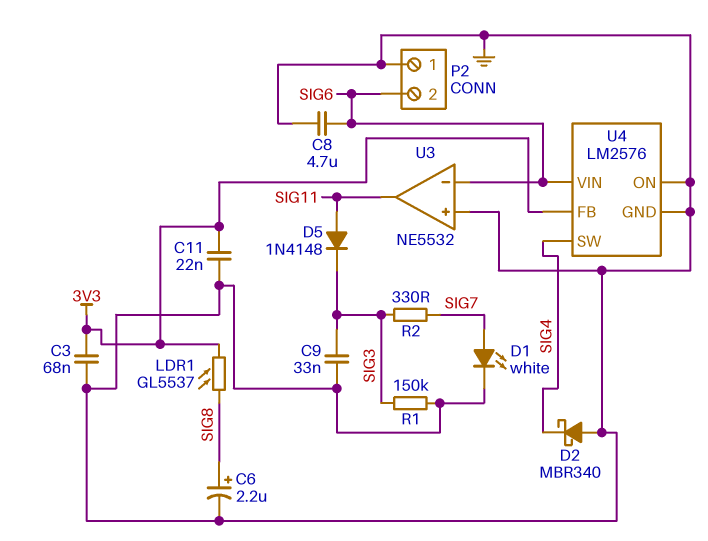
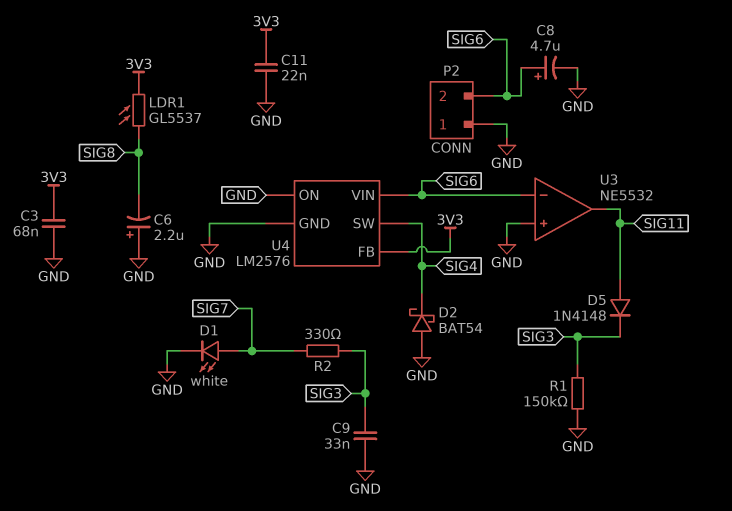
C6: 2.2uF (plus SIG8, minus GND) -> 2.2uF (plus GND, minus SIG8)
C8: 4.7uF (GND, SIG6) -> 4.7uF (plus SIG6, minus GND)
D2: schottky MBR340 (A GND, K SIG4) -> schottky BAT54 (A GND, K SIG4)

